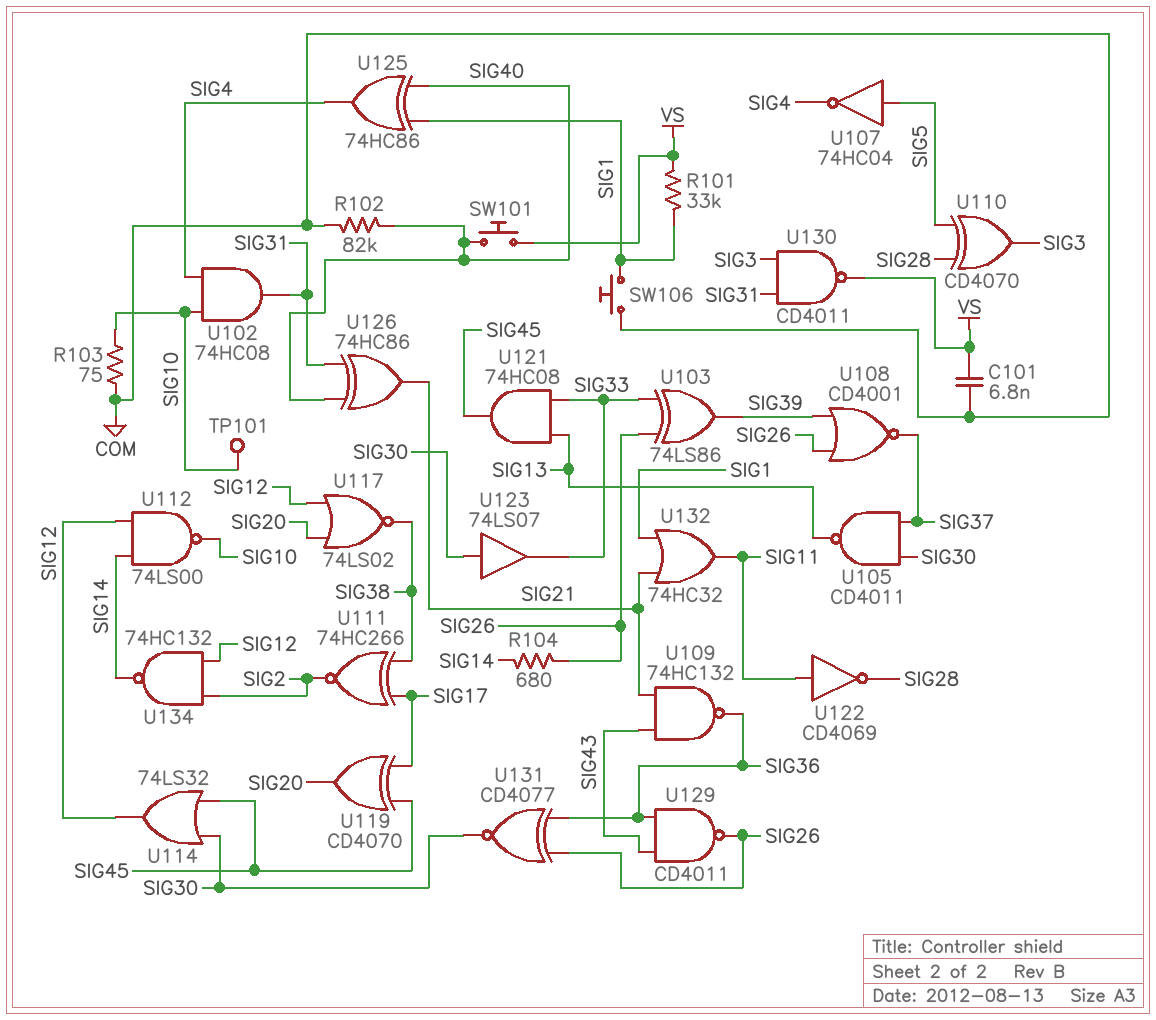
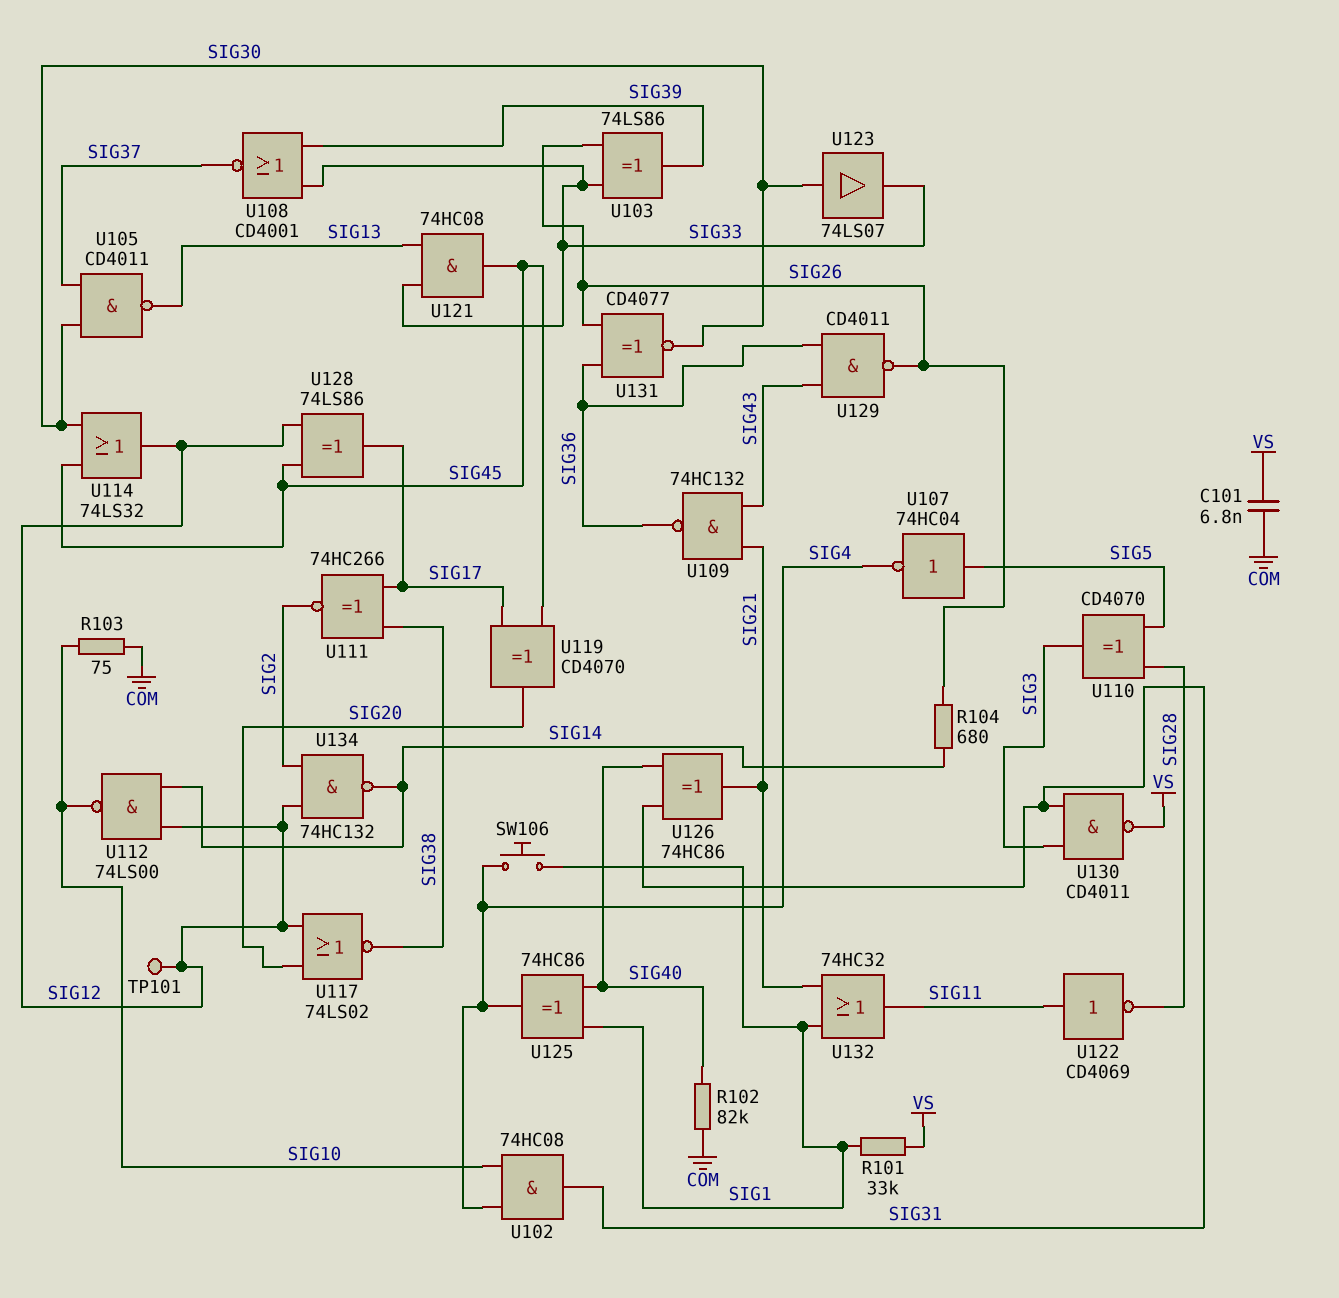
SW101: button (SIG40, VS) -> none
SW106: button (COM, SIG1) -> button (SIG1, SIG4)
TP101: test point (SIG10) -> test point (SIG12)
U108: NOR CD4001 (in SIG26, in SIG39, out SIG37) -> NOR CD4001 (in SIG33, in SIG39, out SIG37)
U128: none -> XOR 74LS86 (in SIG12, in SIG45, out SIG17)

